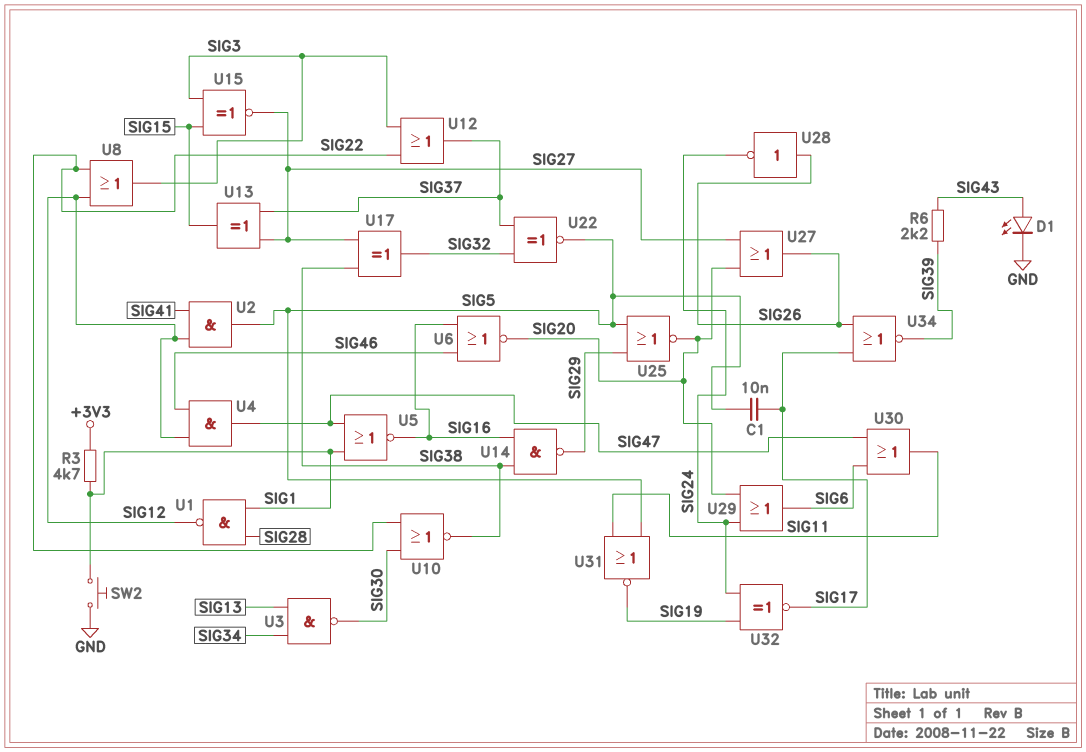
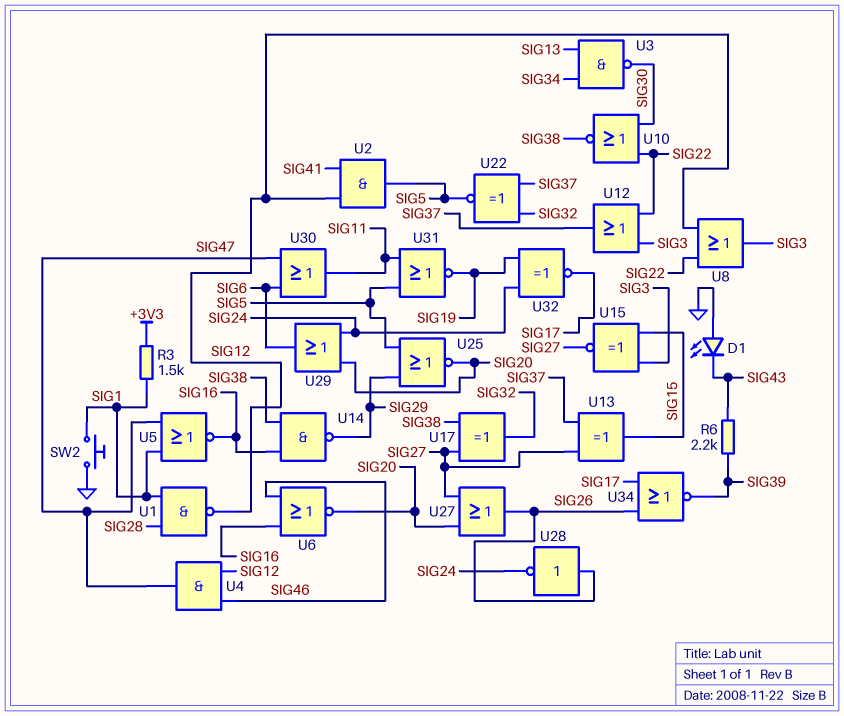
C1: 10nF (SIG5, SIG17) -> none
D1: LED (A SIG43, K GND) -> LED (A GND, K SIG43)
R3: 4.7k (+3V3, SIG1) -> 1.5k (+3V3, SIG1)

